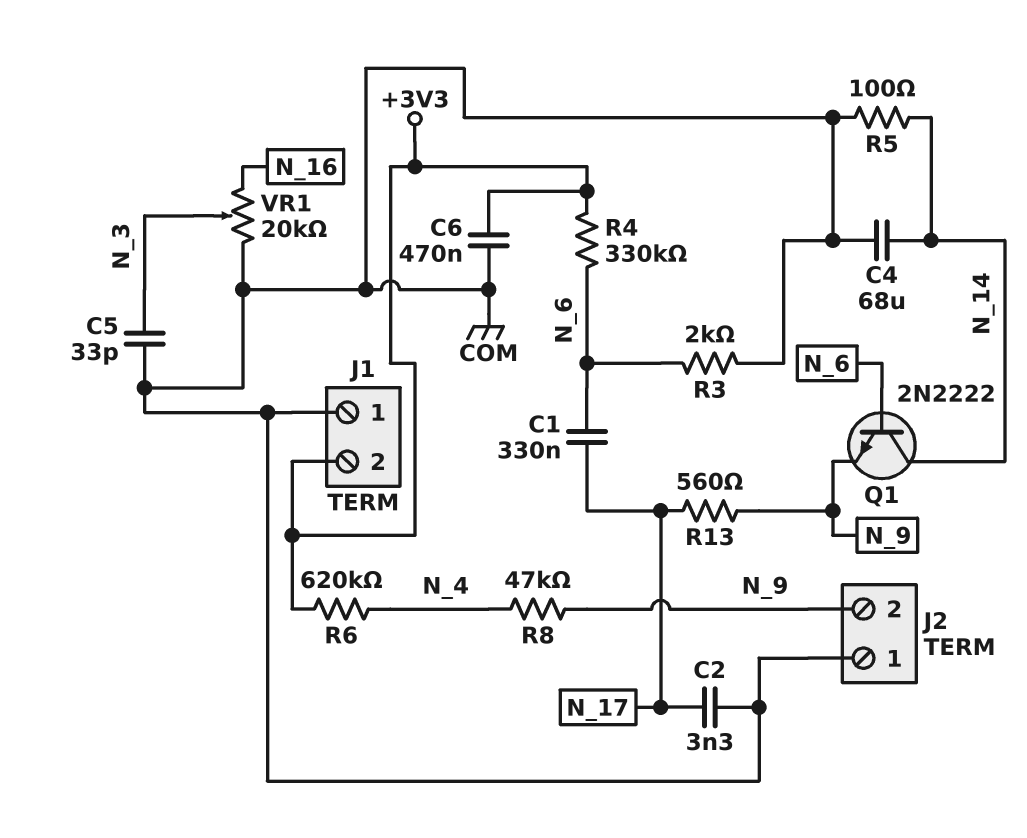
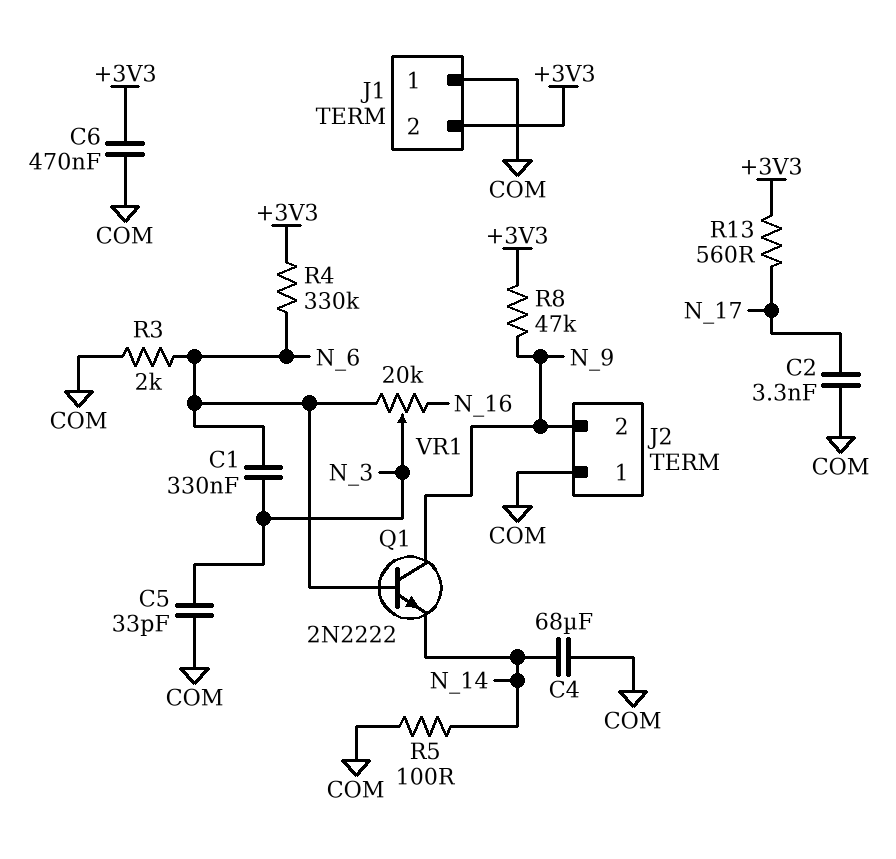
C1: 330nF (N_6, N_17) -> 330nF (N_3, N_6)
Q1: NPN 2N2222 (B N_6, C N_14, E N_9) -> NPN 2N2222 (B N_6, C N_9, E N_14)
R6: 620k (+3V3, N_4) -> none
R8: 47k (N_4, N_9) -> 47k (+3V3, N_9)
R13: 560 (N_9, N_17) -> 560 (+3V3, N_17)
VR1: 20k (COM, N_16, wiper N_3) -> 20k (N_6, N_16, wiper N_3)

